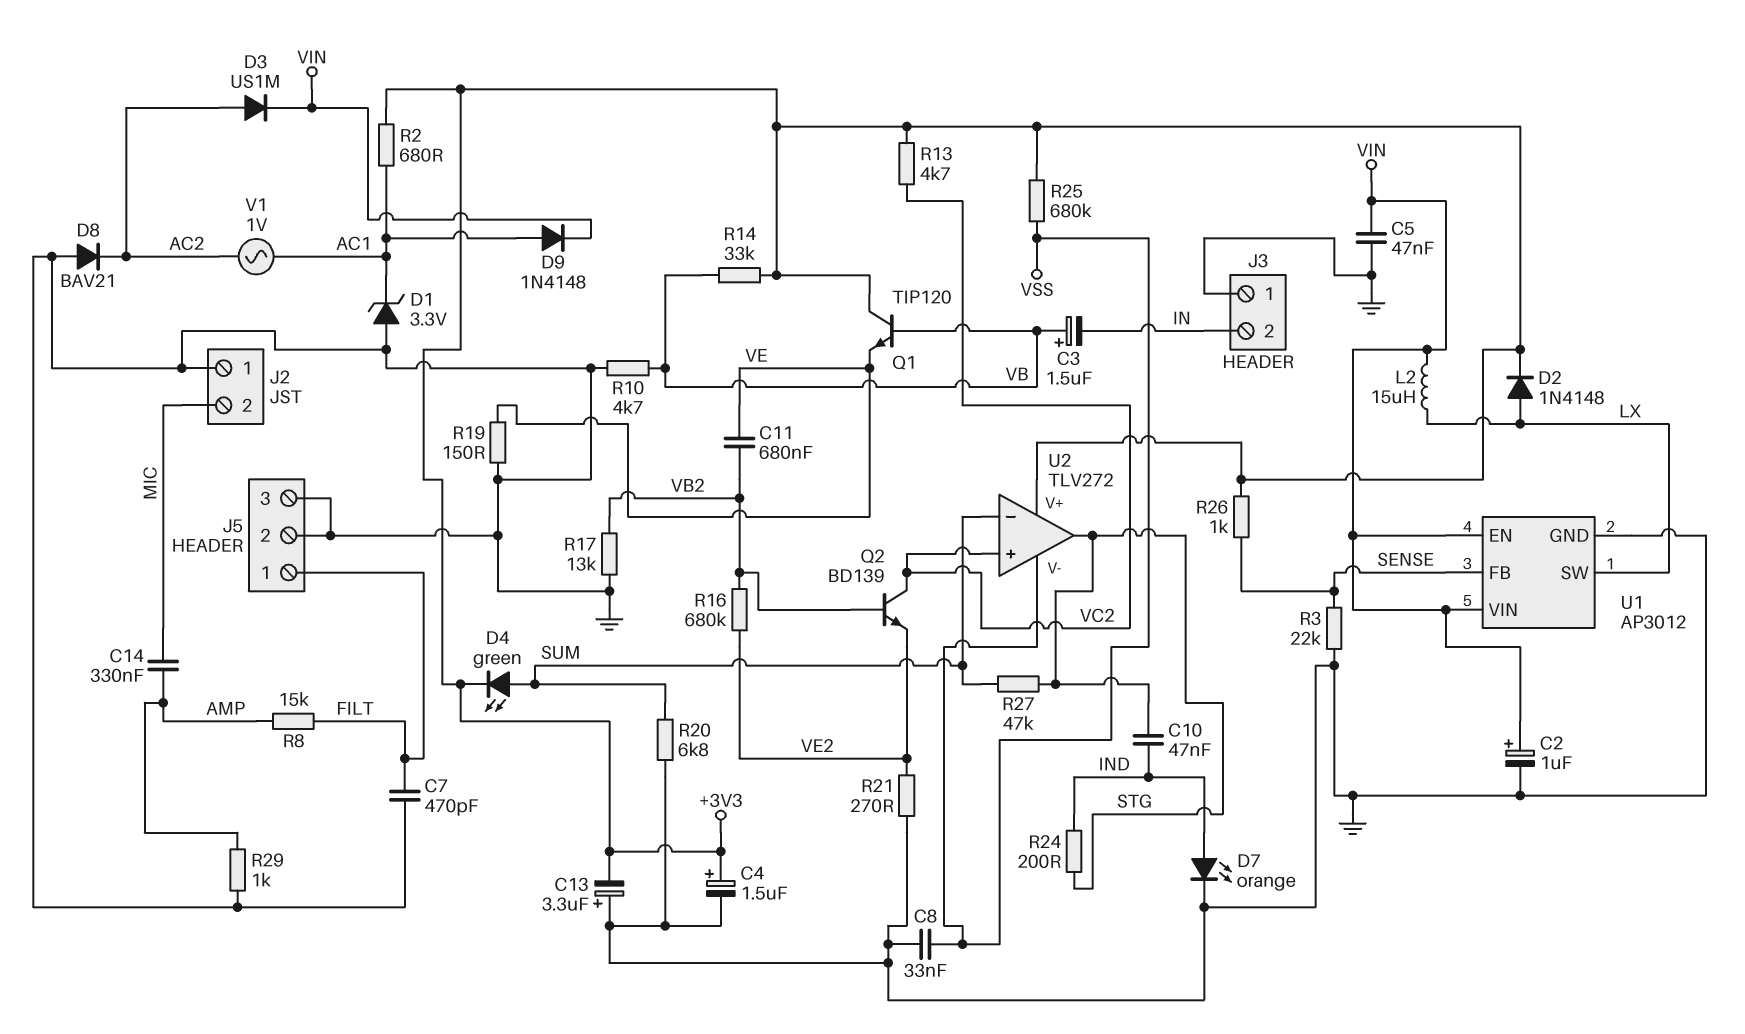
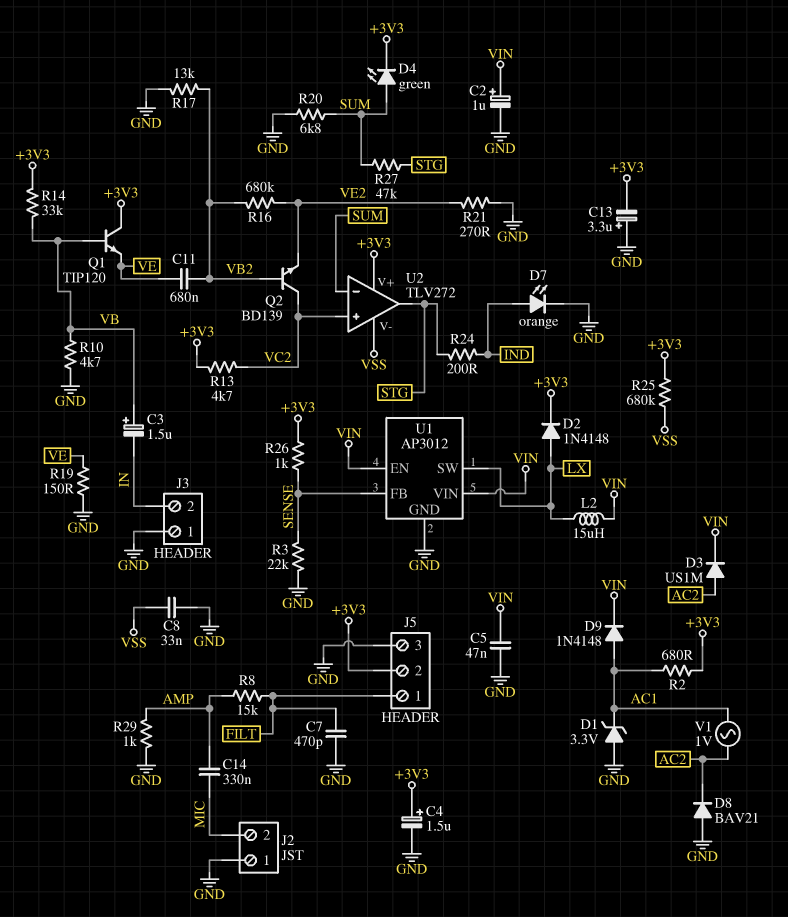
C10: 47nF (IND, STG) -> none
J5 pin 2: GND -> +3V3

